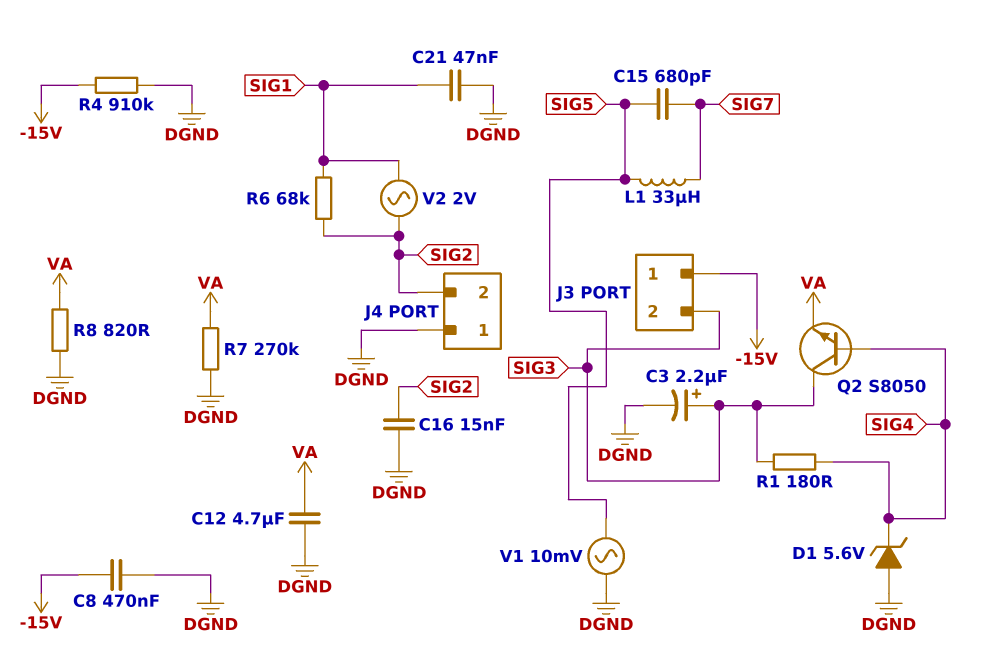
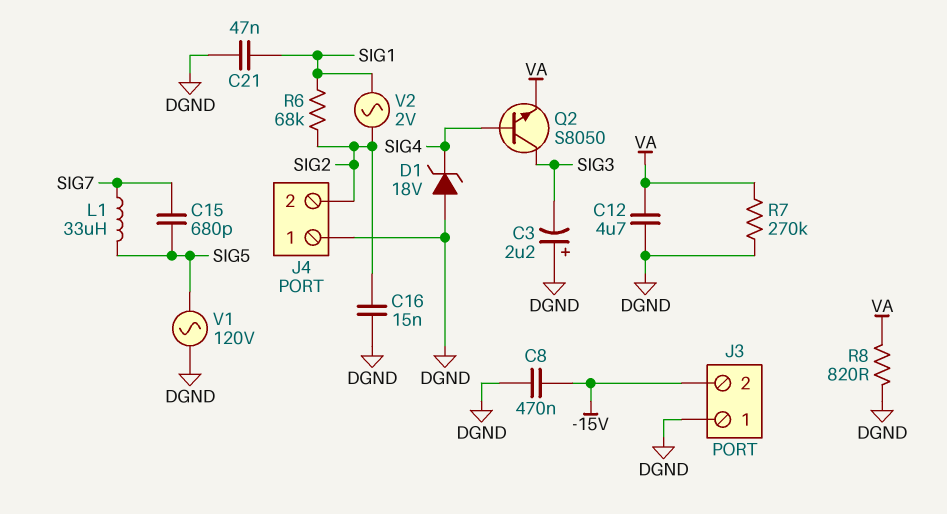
C3: 2.2uF (plus SIG3, minus DGND) -> 2.2uF (plus DGND, minus SIG3)
D1: zener 5.6V (A DGND, K SIG4) -> zener 18V (A DGND, K SIG4)
J3 pin 1: -15V -> DGND
J3 pin 2: SIG3 -> -15V
R1: 180 (SIG3, SIG4) -> none
R4: 910k (-15V, DGND) -> none
V1: AC 10mV (DGND, SIG5) -> AC 120V (DGND, SIG5)

